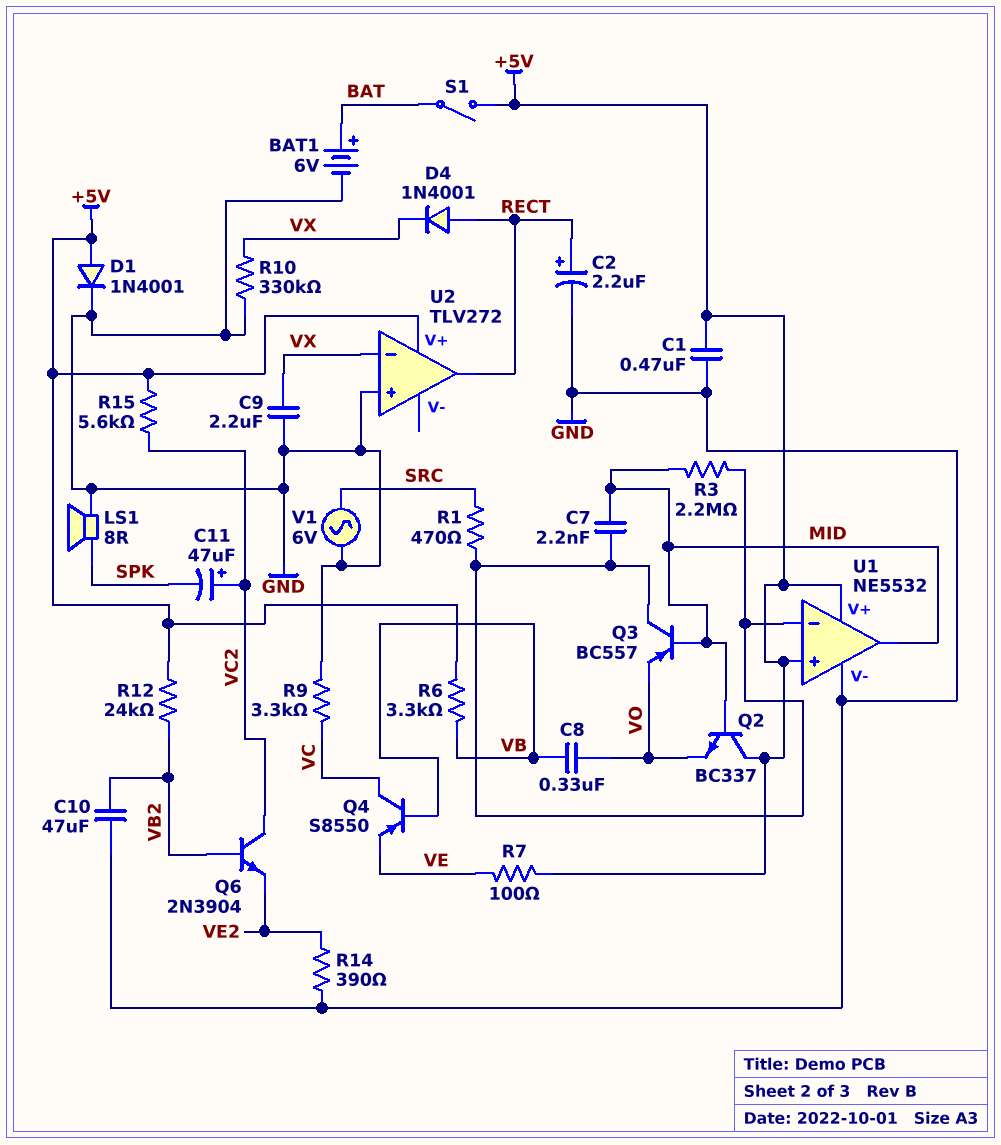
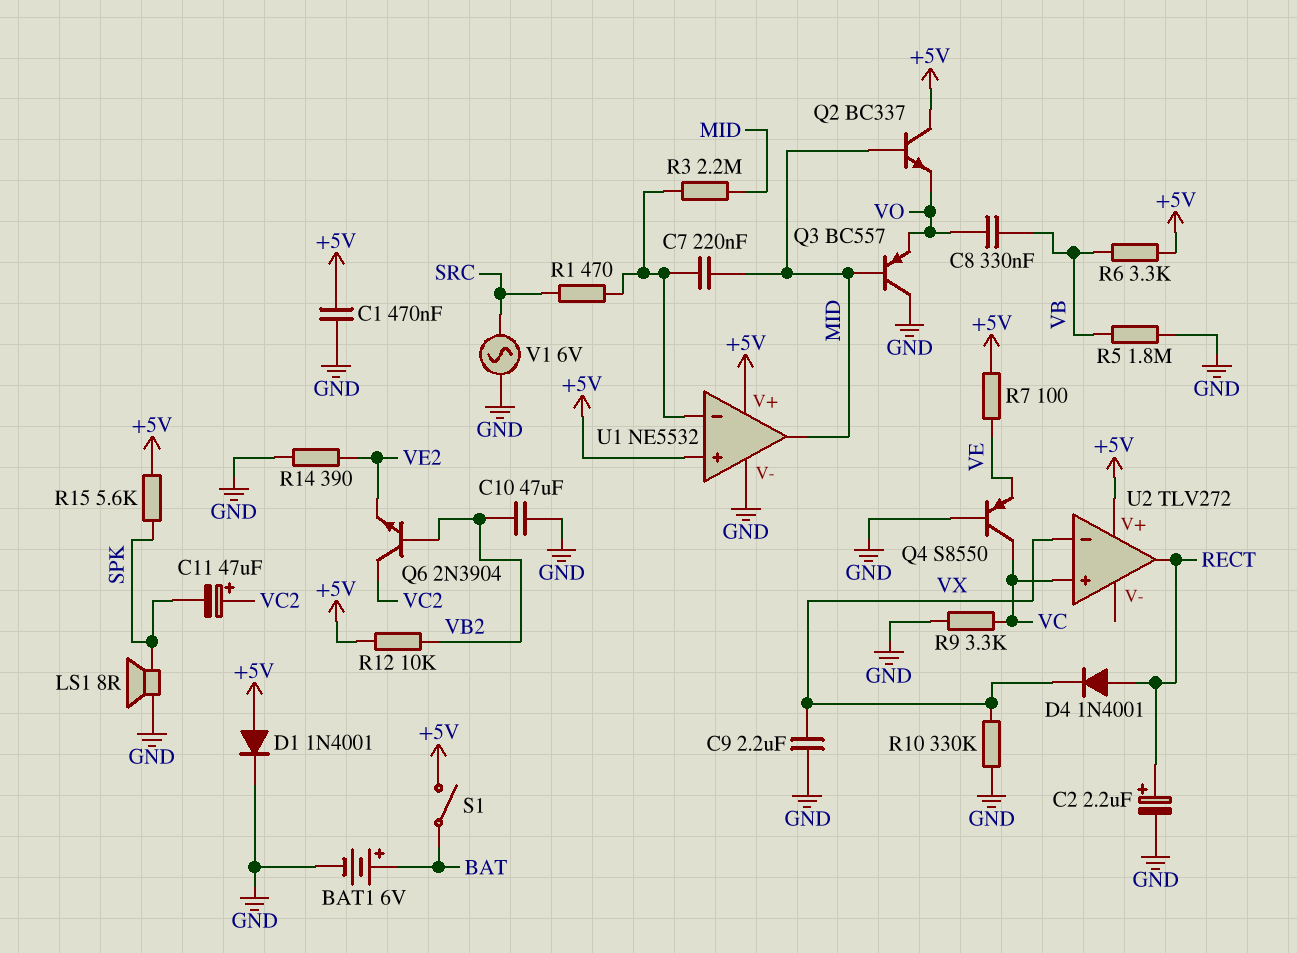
C7: 2.2nF (MID, U1/in-) -> 220nF (MID, U1/in-)
Q3: PNP BC557 (B MID, C U1/in-, E VO) -> PNP BC557 (B MID, C GND, E VO)
Q4: PNP S8550 (B VB, C VC, E VE) -> PNP S8550 (B GND, C VC, E VE)
R5: none -> 1.8M (GND, VB)
R12: 24k (+5V, VB2) -> 10k (+5V, VB2)
R15: 5.6k (+5V, VC2) -> 5.6k (+5V, SPK)
U2 pin in+: GND -> VC

